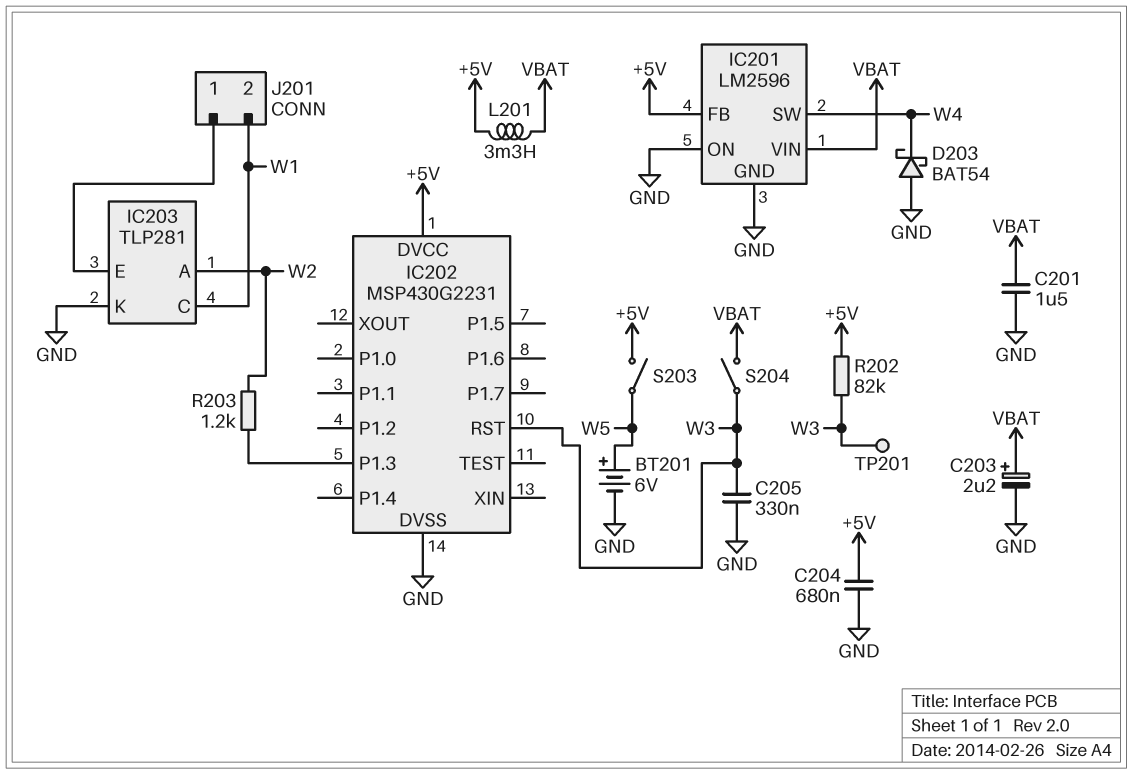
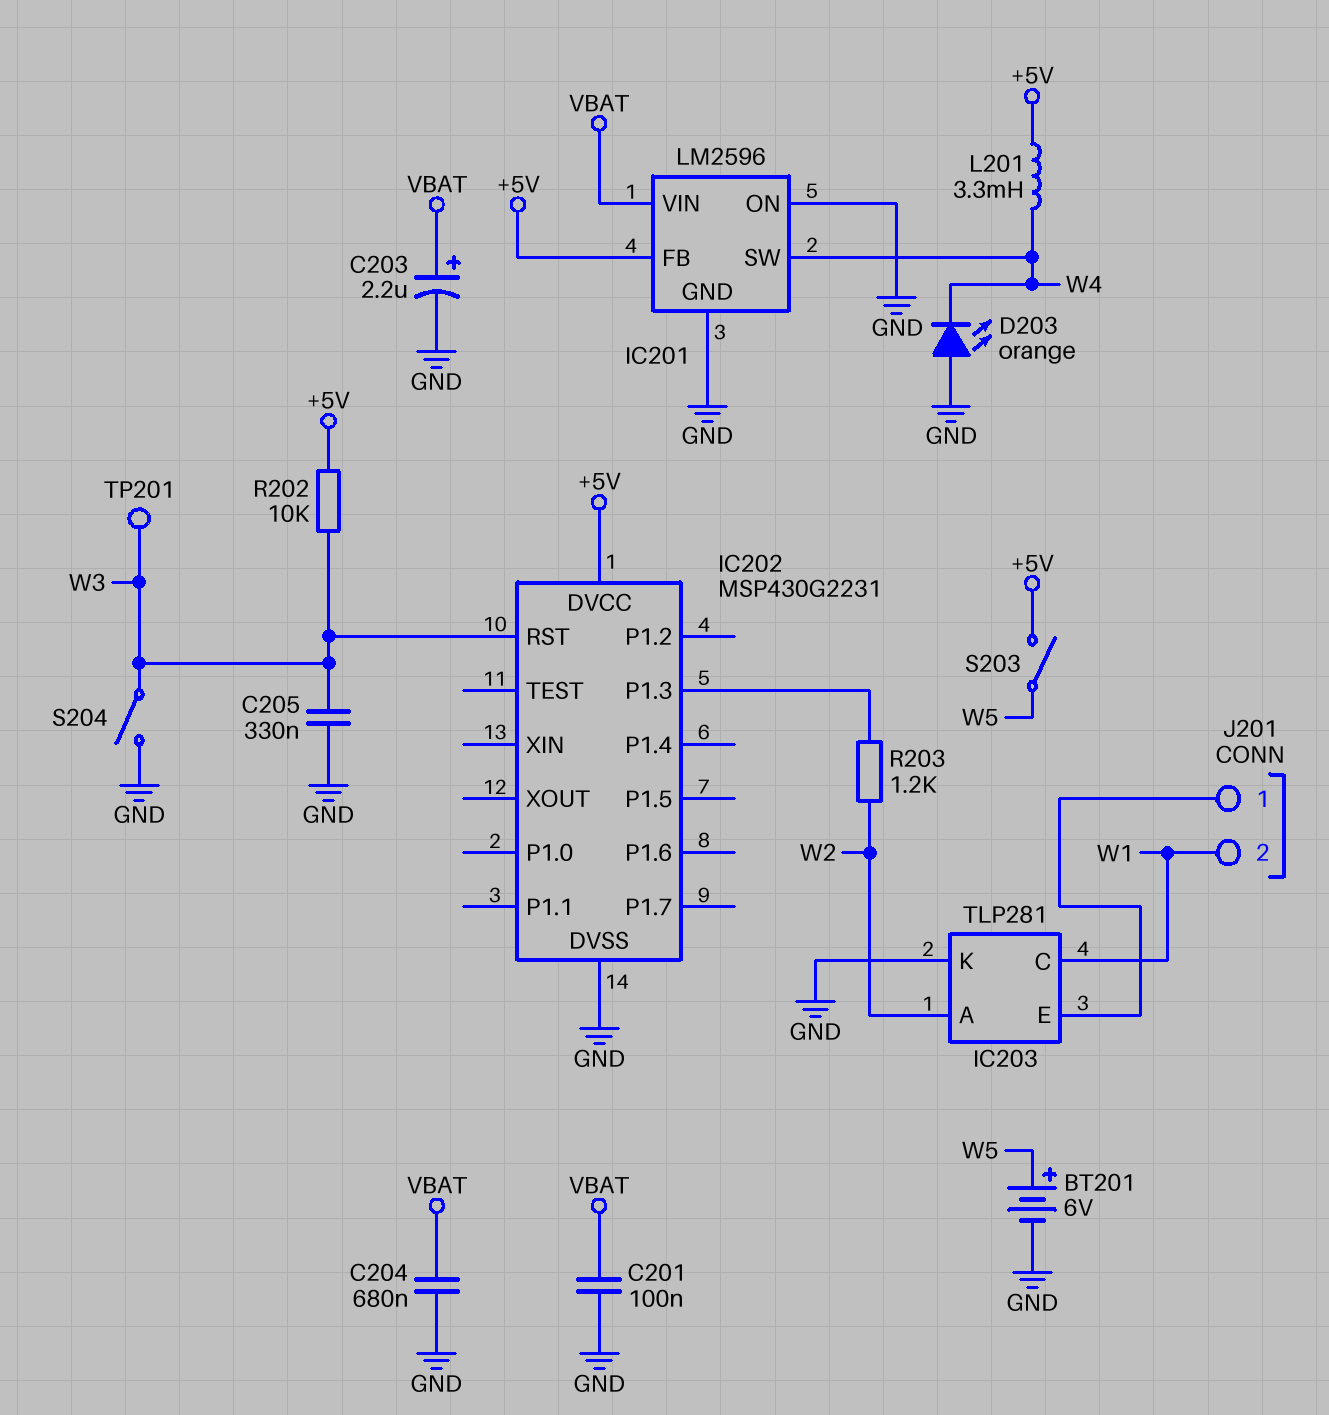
C201: 1.5uF (GND, VBAT) -> 100nF (GND, VBAT)
C204: 680nF (+5V, GND) -> 680nF (GND, VBAT)
D203: schottky BAT54 (A GND, K W4) -> LED orange (A GND, K W4)
L201: 3.3mH (+5V, VBAT) -> 3.3mH (+5V, W4)
R202: 82k (+5V, W3) -> 10k (+5V, W3)
S204: switch (VBAT, W3) -> switch (GND, W3)

